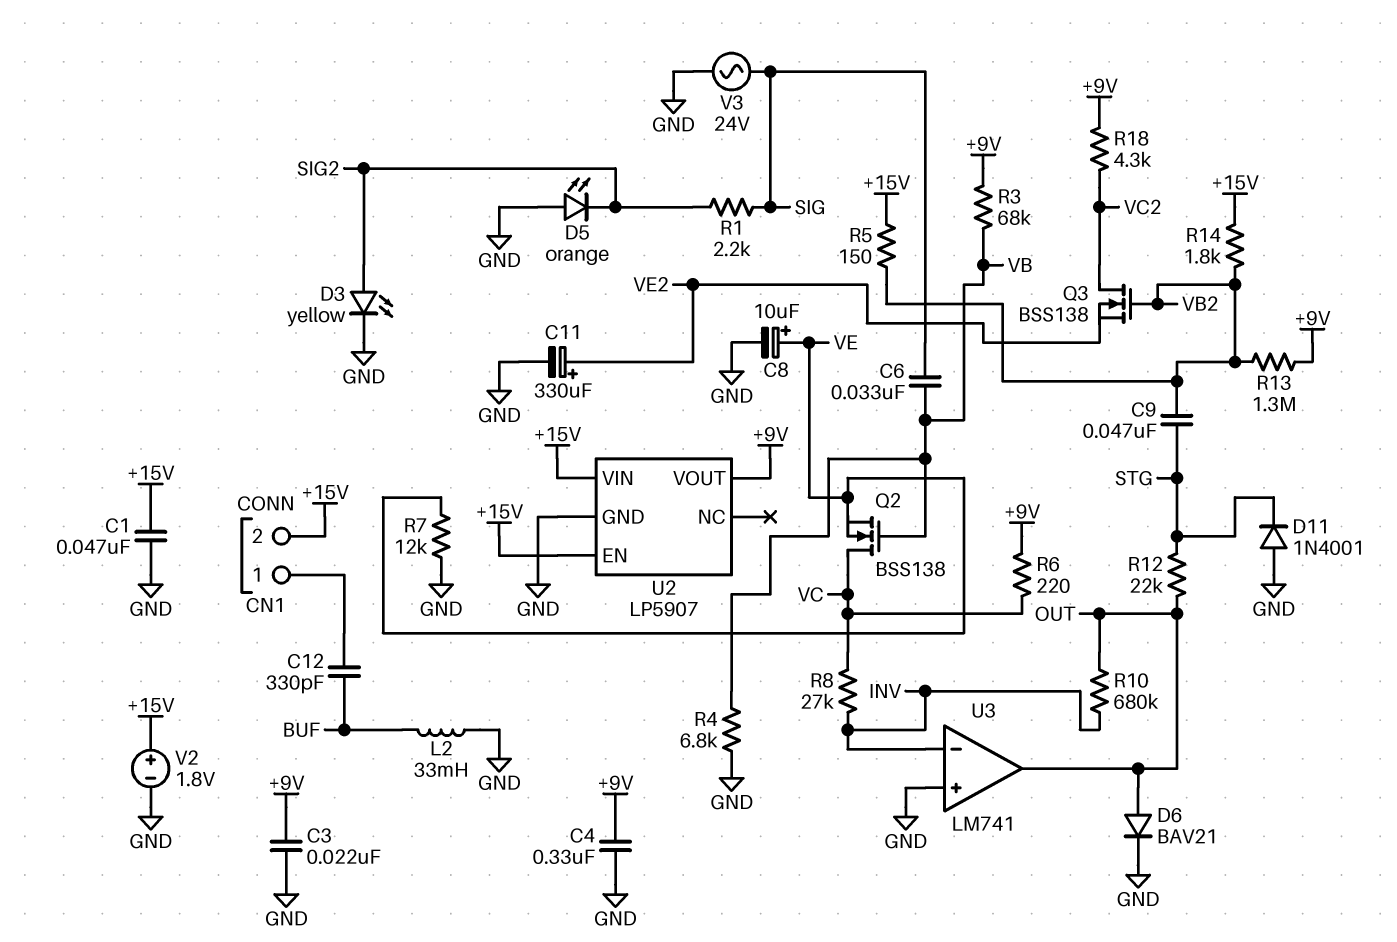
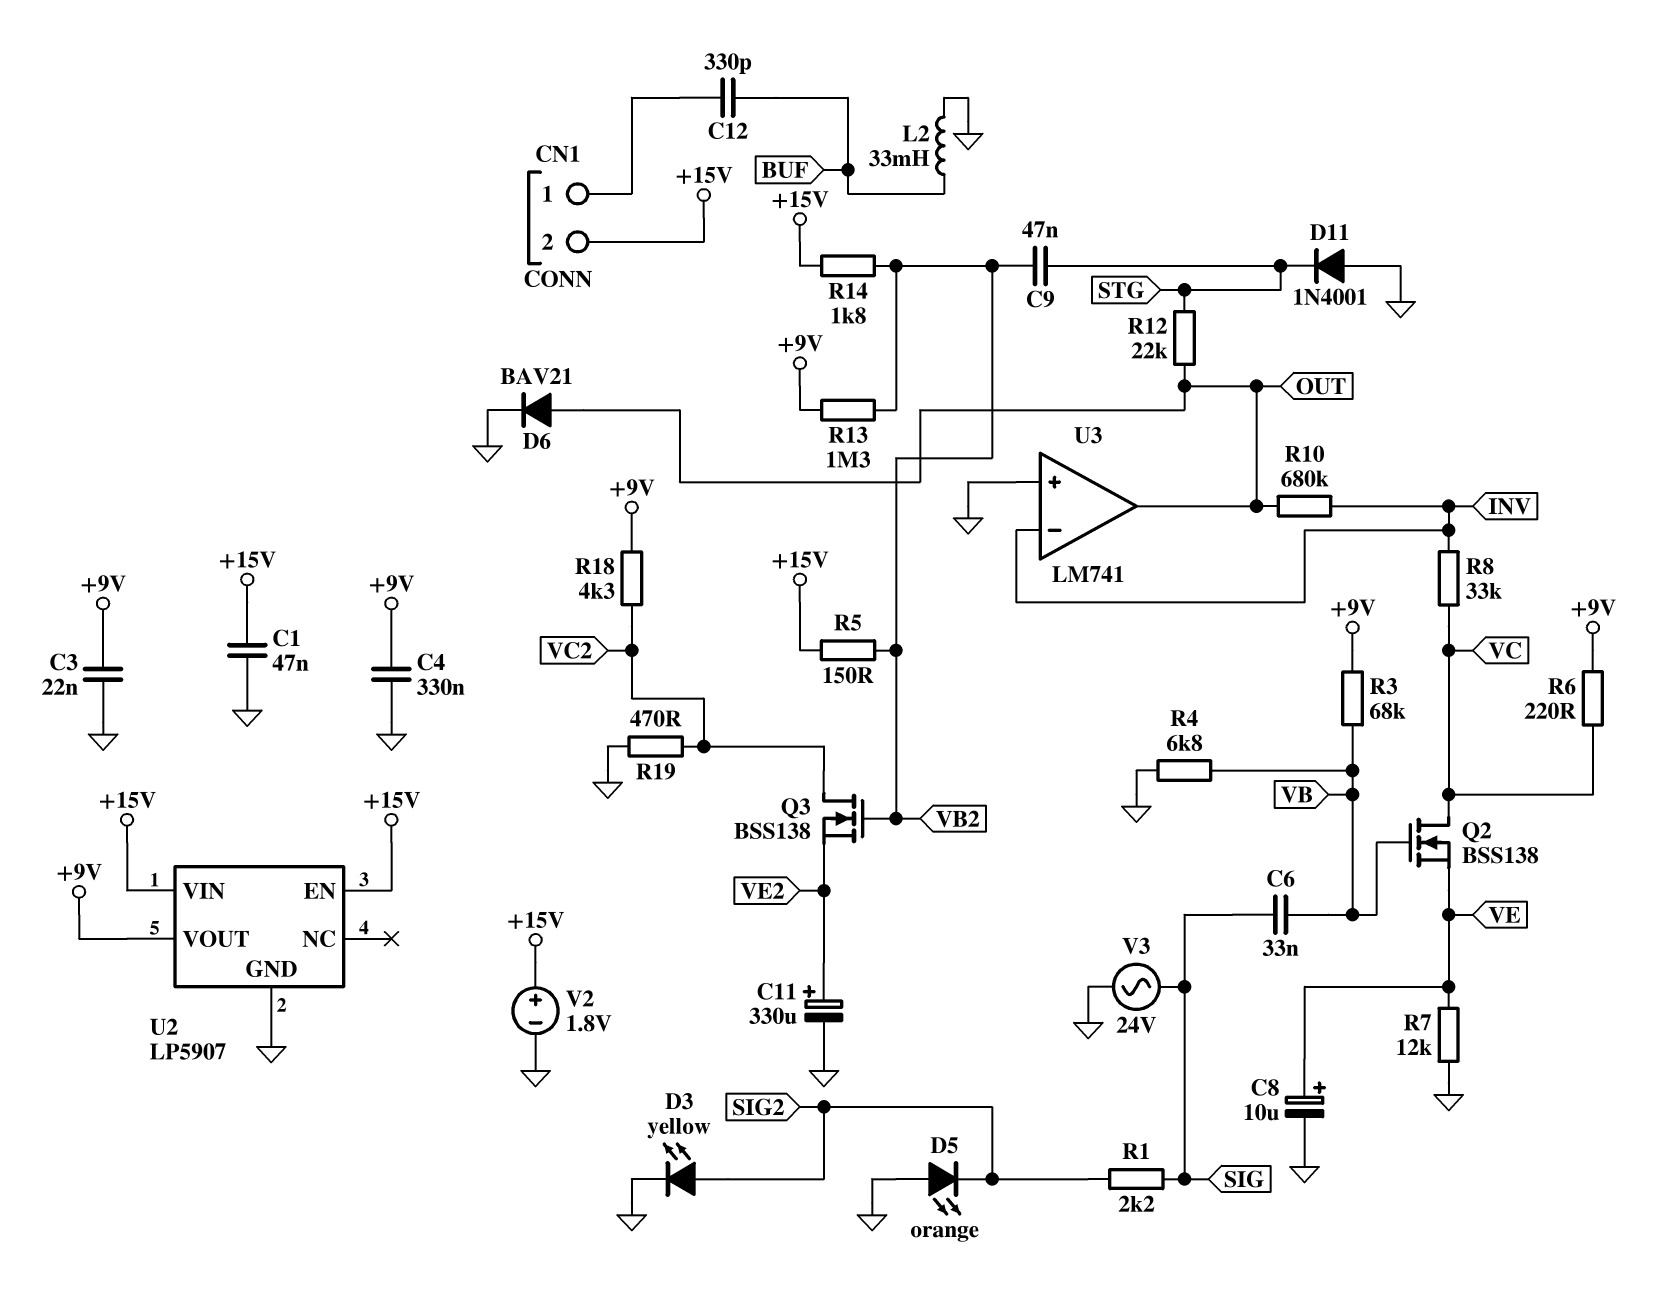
R8: 27k (INV, VC) -> 33k (INV, VC)
R19: none -> 470 (GND, VC2)

